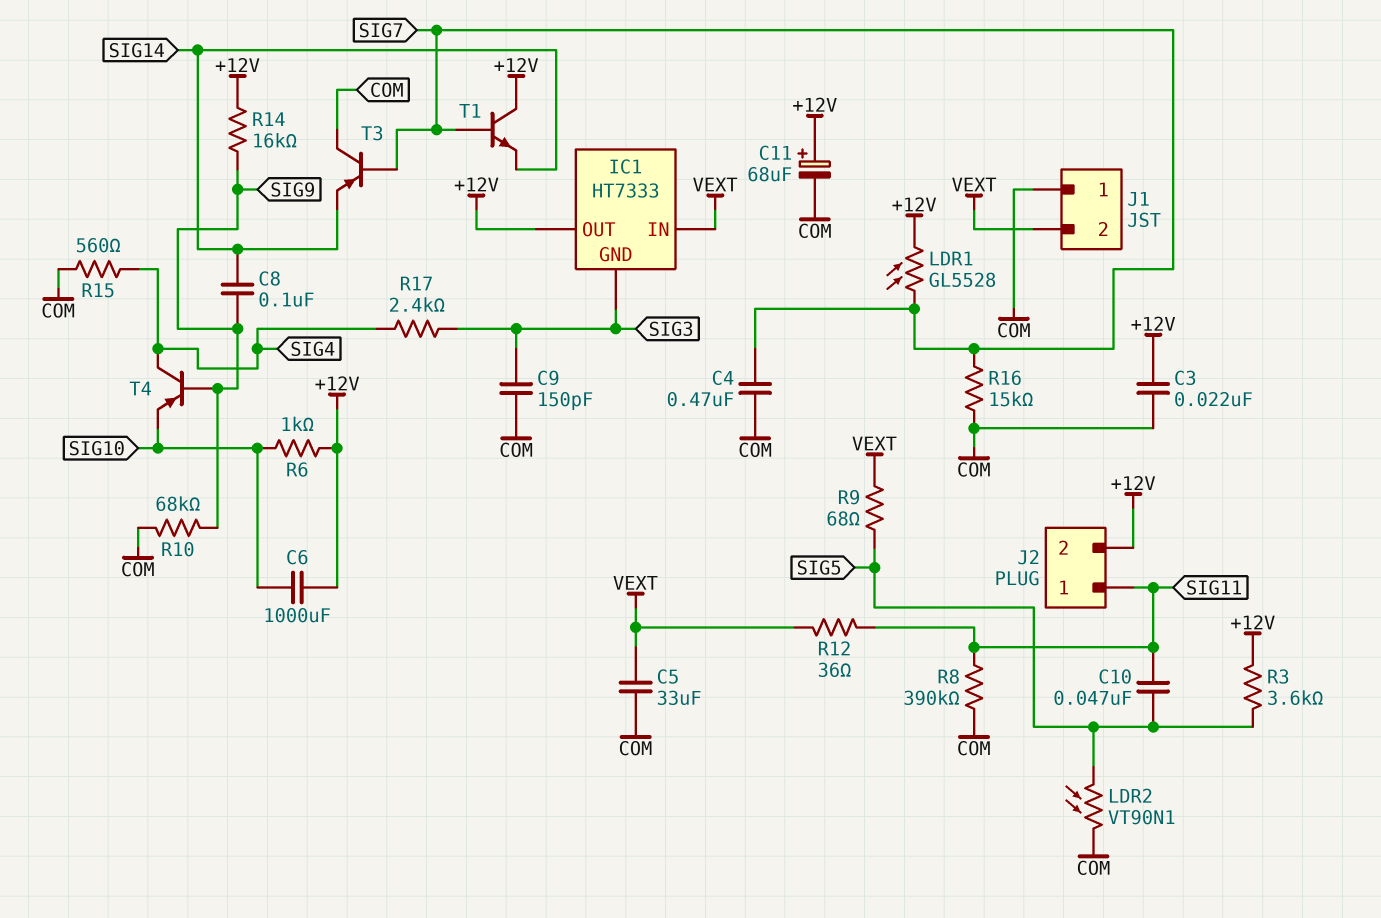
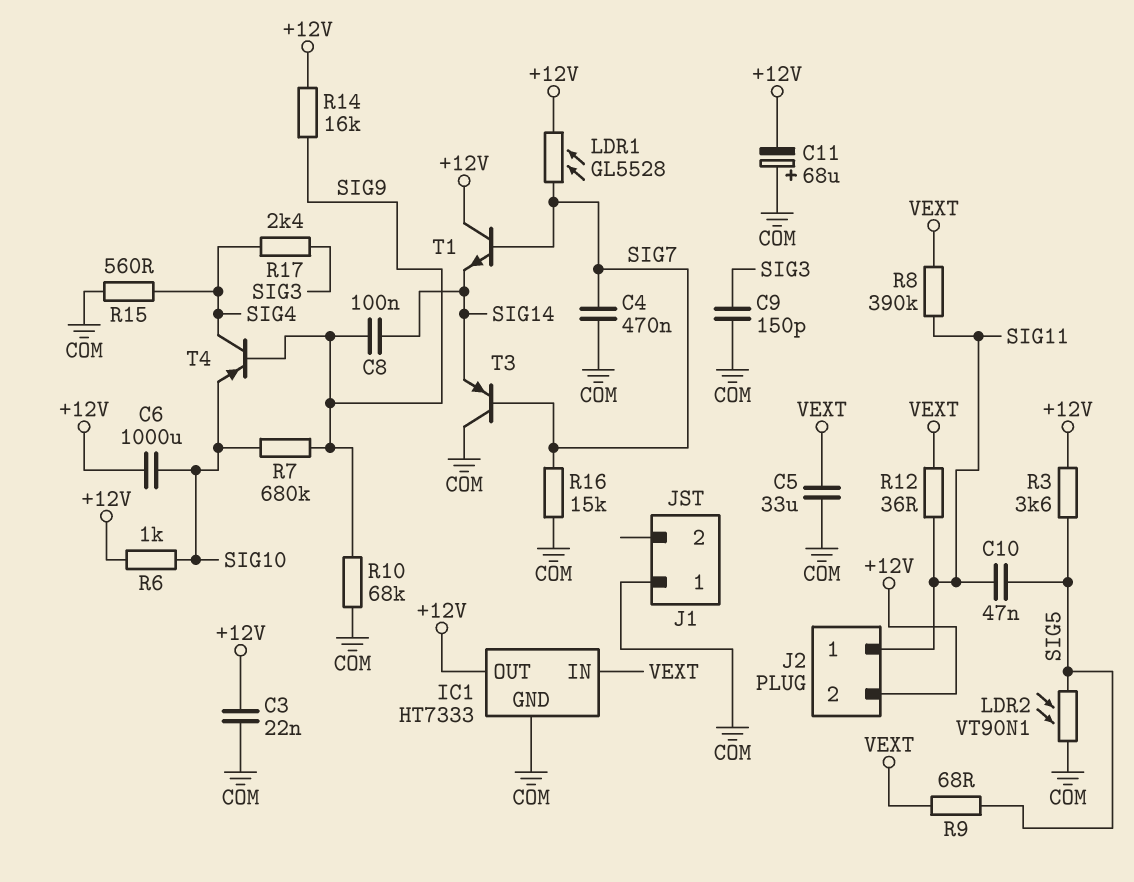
C11: 68uF (plus +12V, minus COM) -> 68uF (plus COM, minus +12V)
IC1 pin GND: SIG3 -> COM
J1 pin 2: VEXT -> none
R7: none -> 680k (SIG9, SIG10)
R8: 390k (COM, SIG11) -> 390k (SIG11, VEXT)

